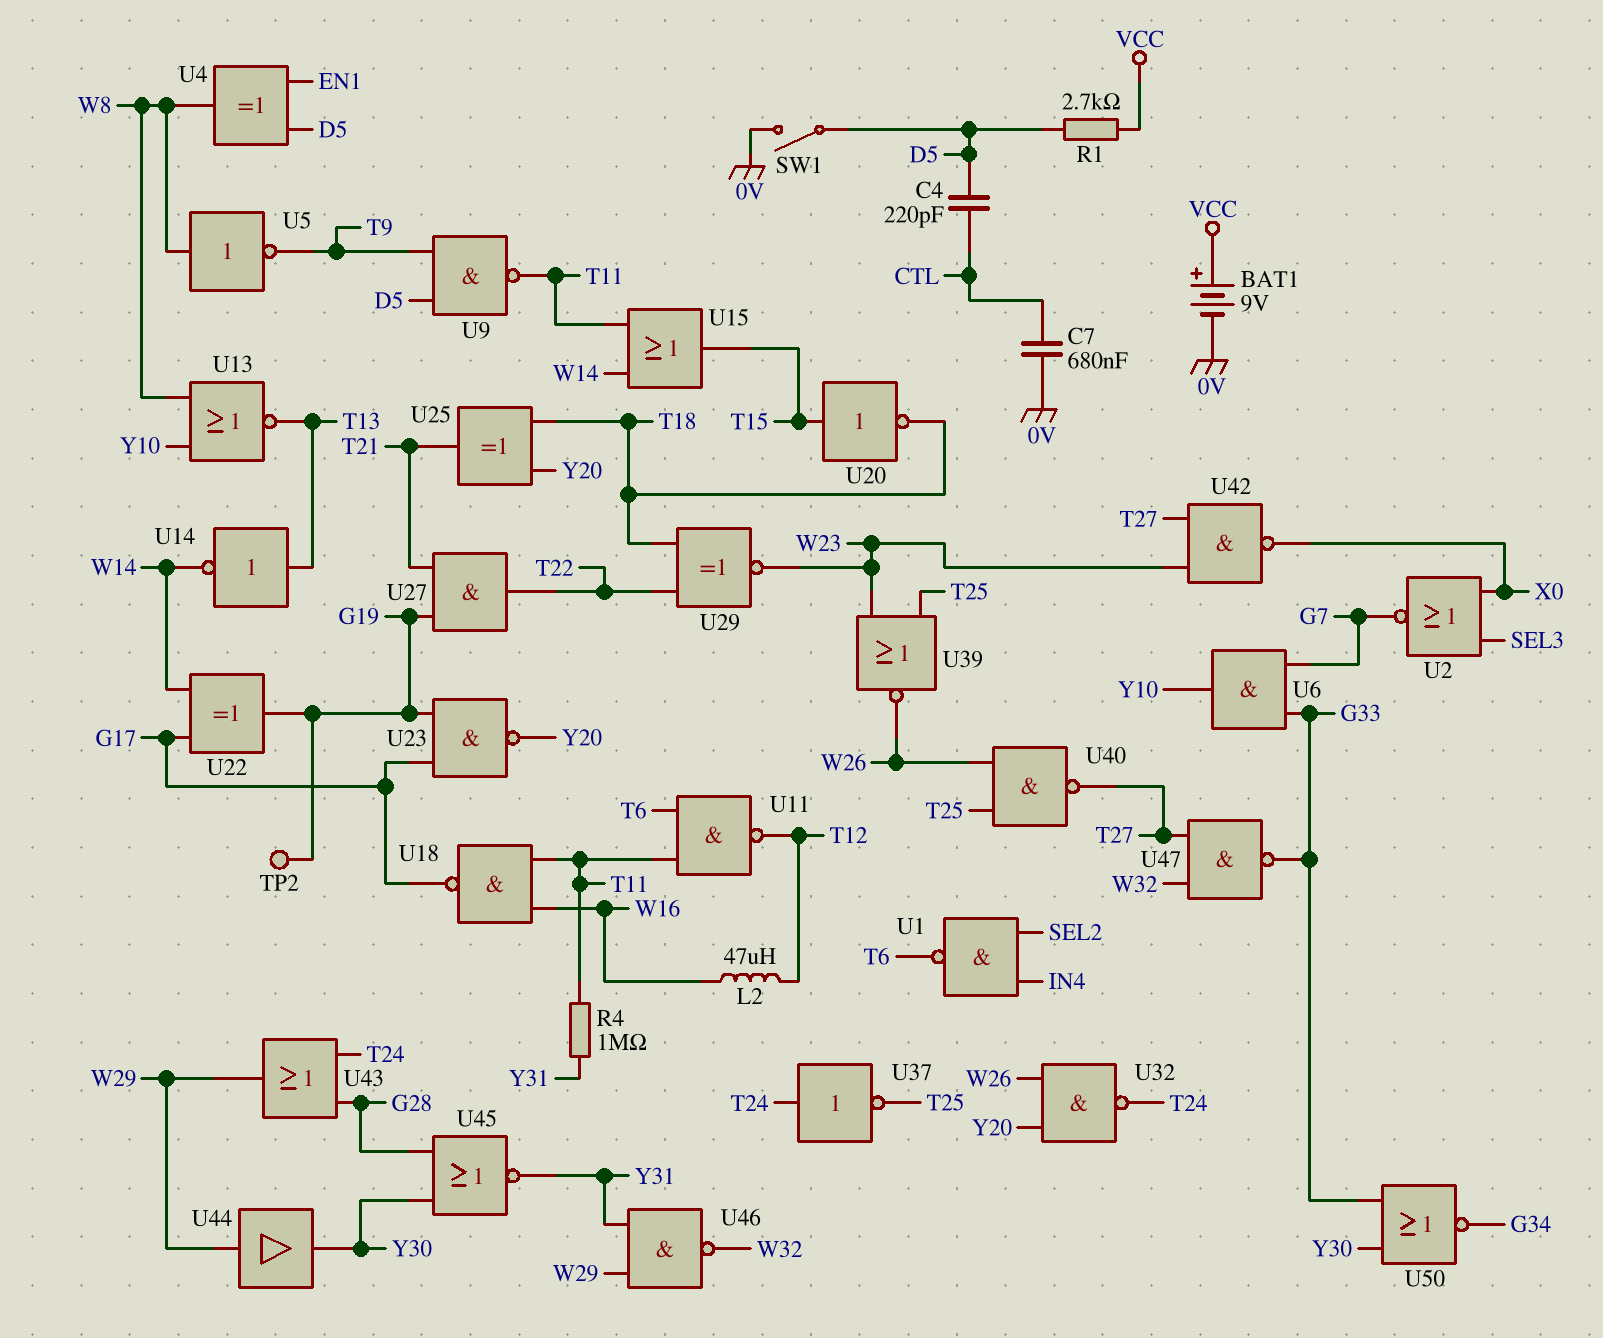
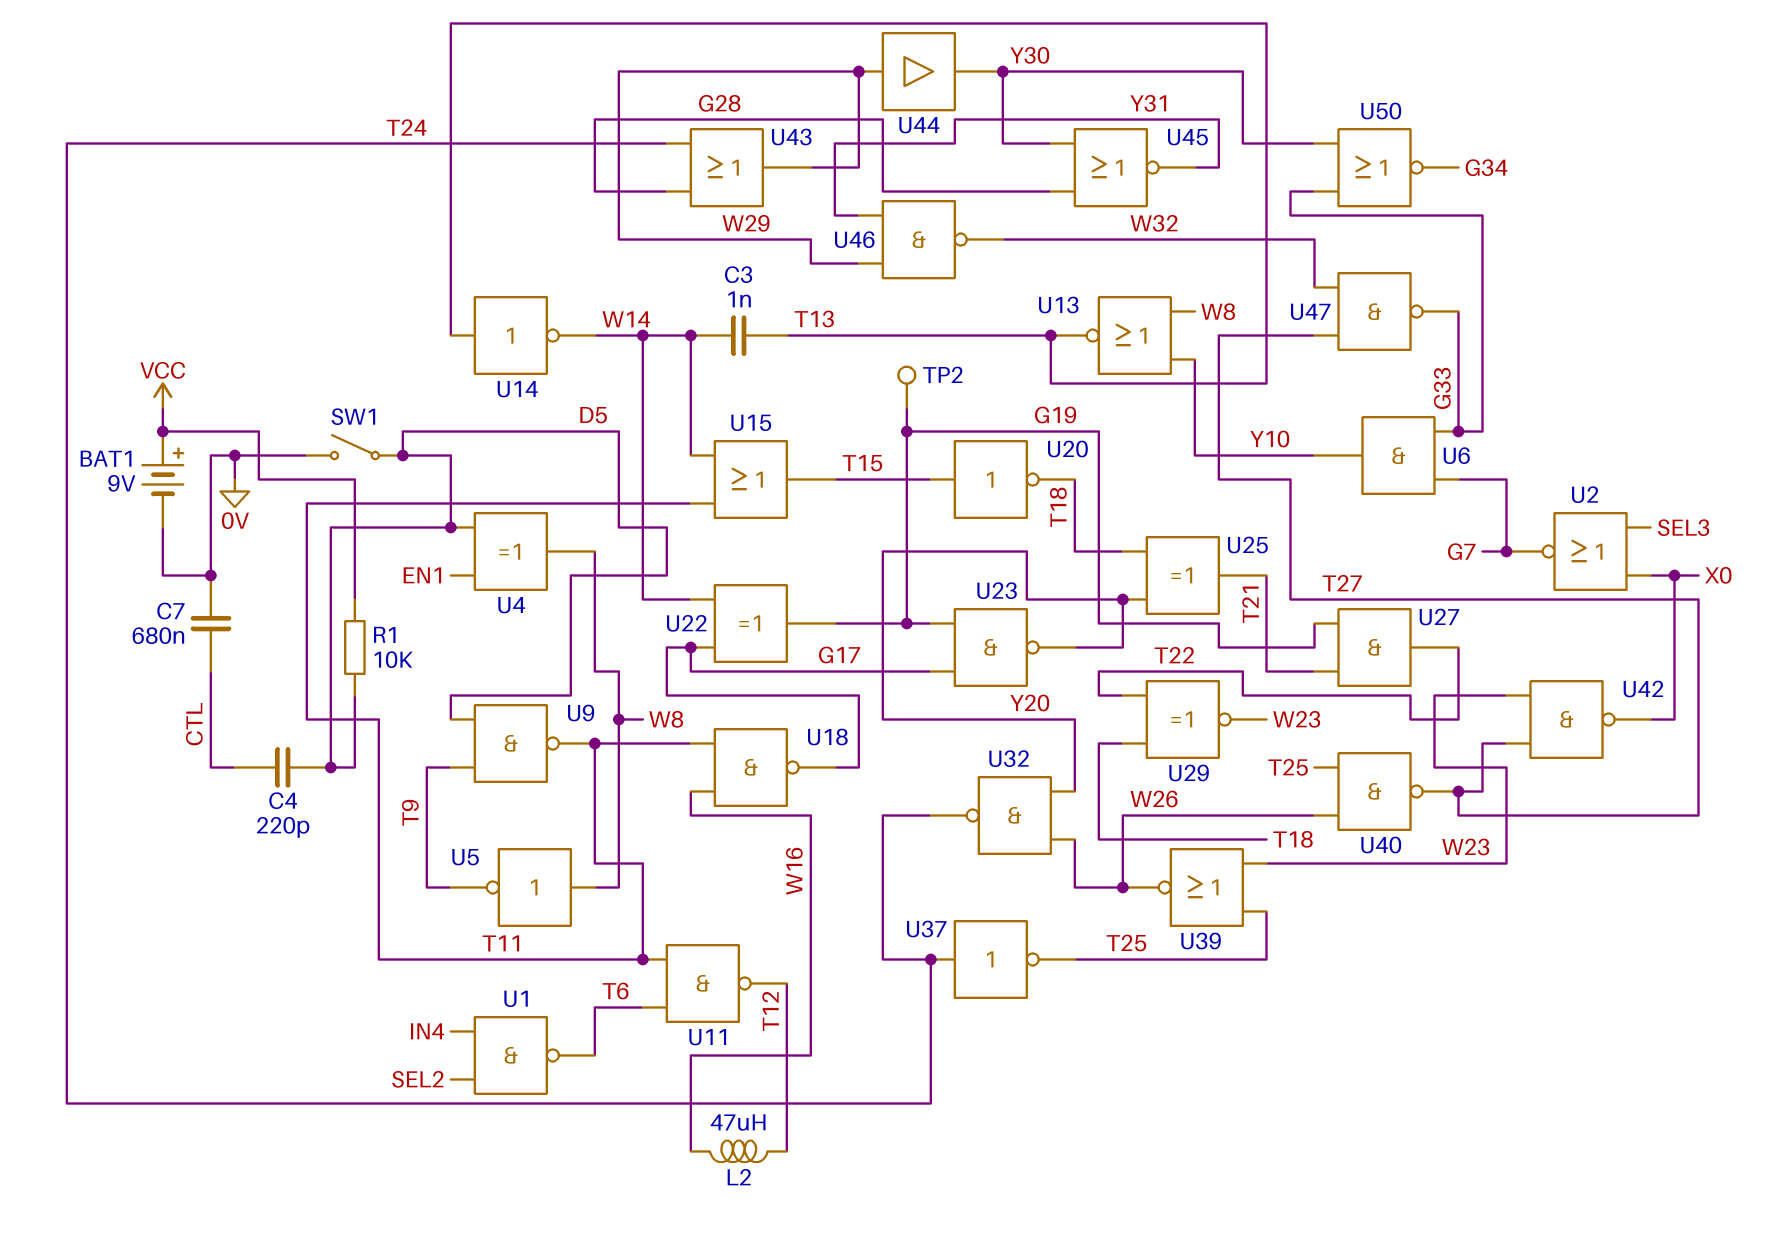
C3: none -> 1nF (T13, W14)
R1: 2.7k (D5, VCC) -> 10k (D5, VCC)
R4: 1M (T11, Y31) -> none

